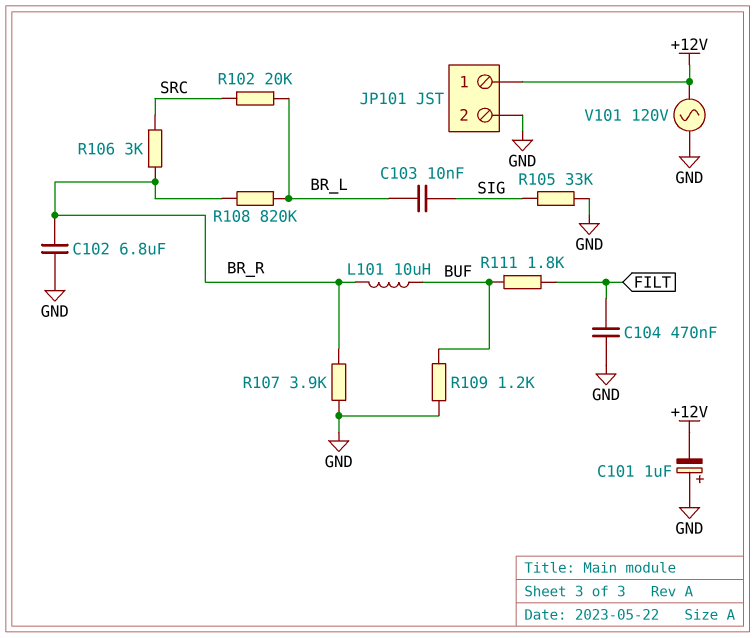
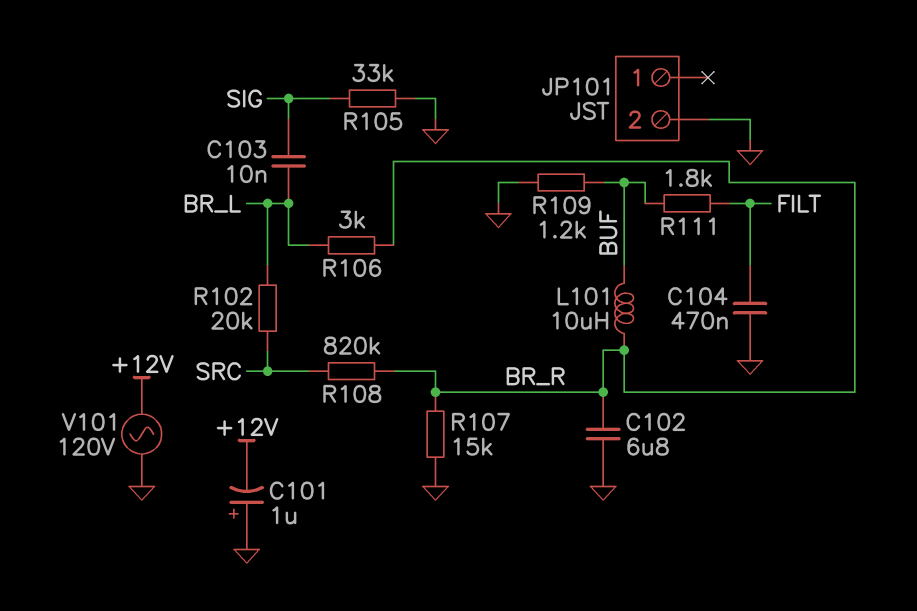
JP101 pin 1: +12V -> none
R106: 3k (BR_R, SRC) -> 3k (BR_L, BR_R)
R107: 3.9k (BR_R, GND) -> 15k (BR_R, GND)
R108: 820k (BR_L, BR_R) -> 820k (BR_R, SRC)

